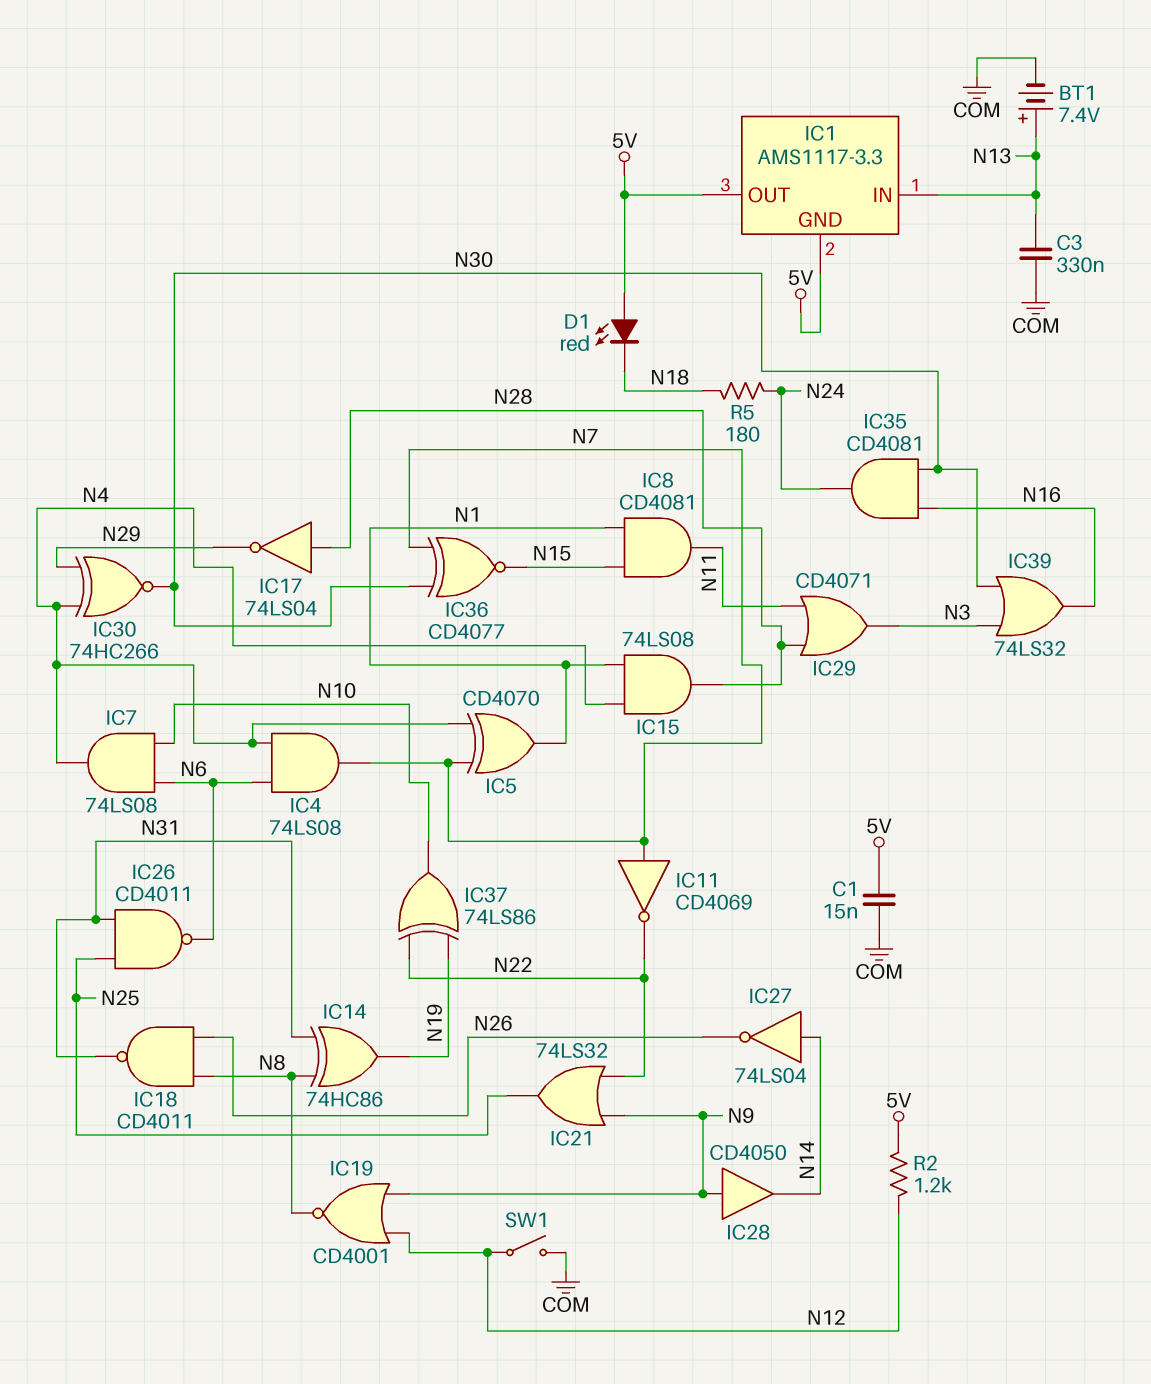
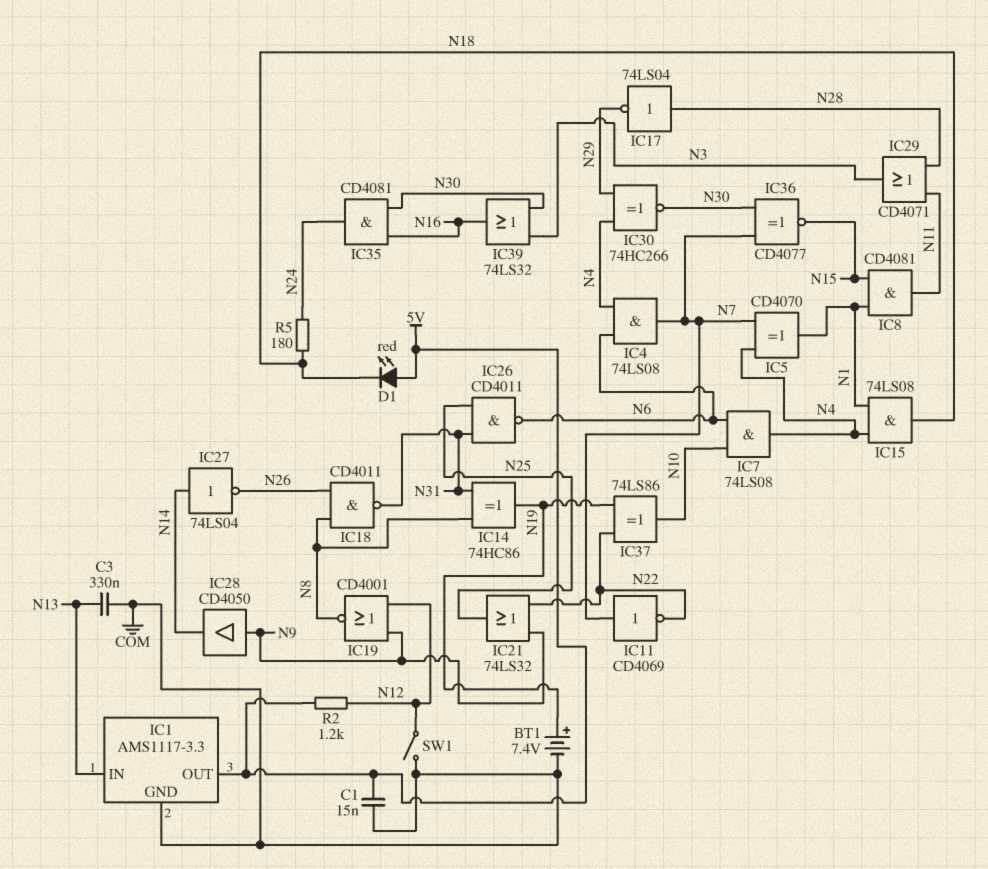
BT1: 7.4V (plus N13, minus COM) -> 7.4V (plus N19, minus COM)
IC1 pin GND: 5V -> COM
IC15: AND 74LS08 (in N1, in N4, out N28) -> AND 74LS08 (in N1, in N4, out N18)

